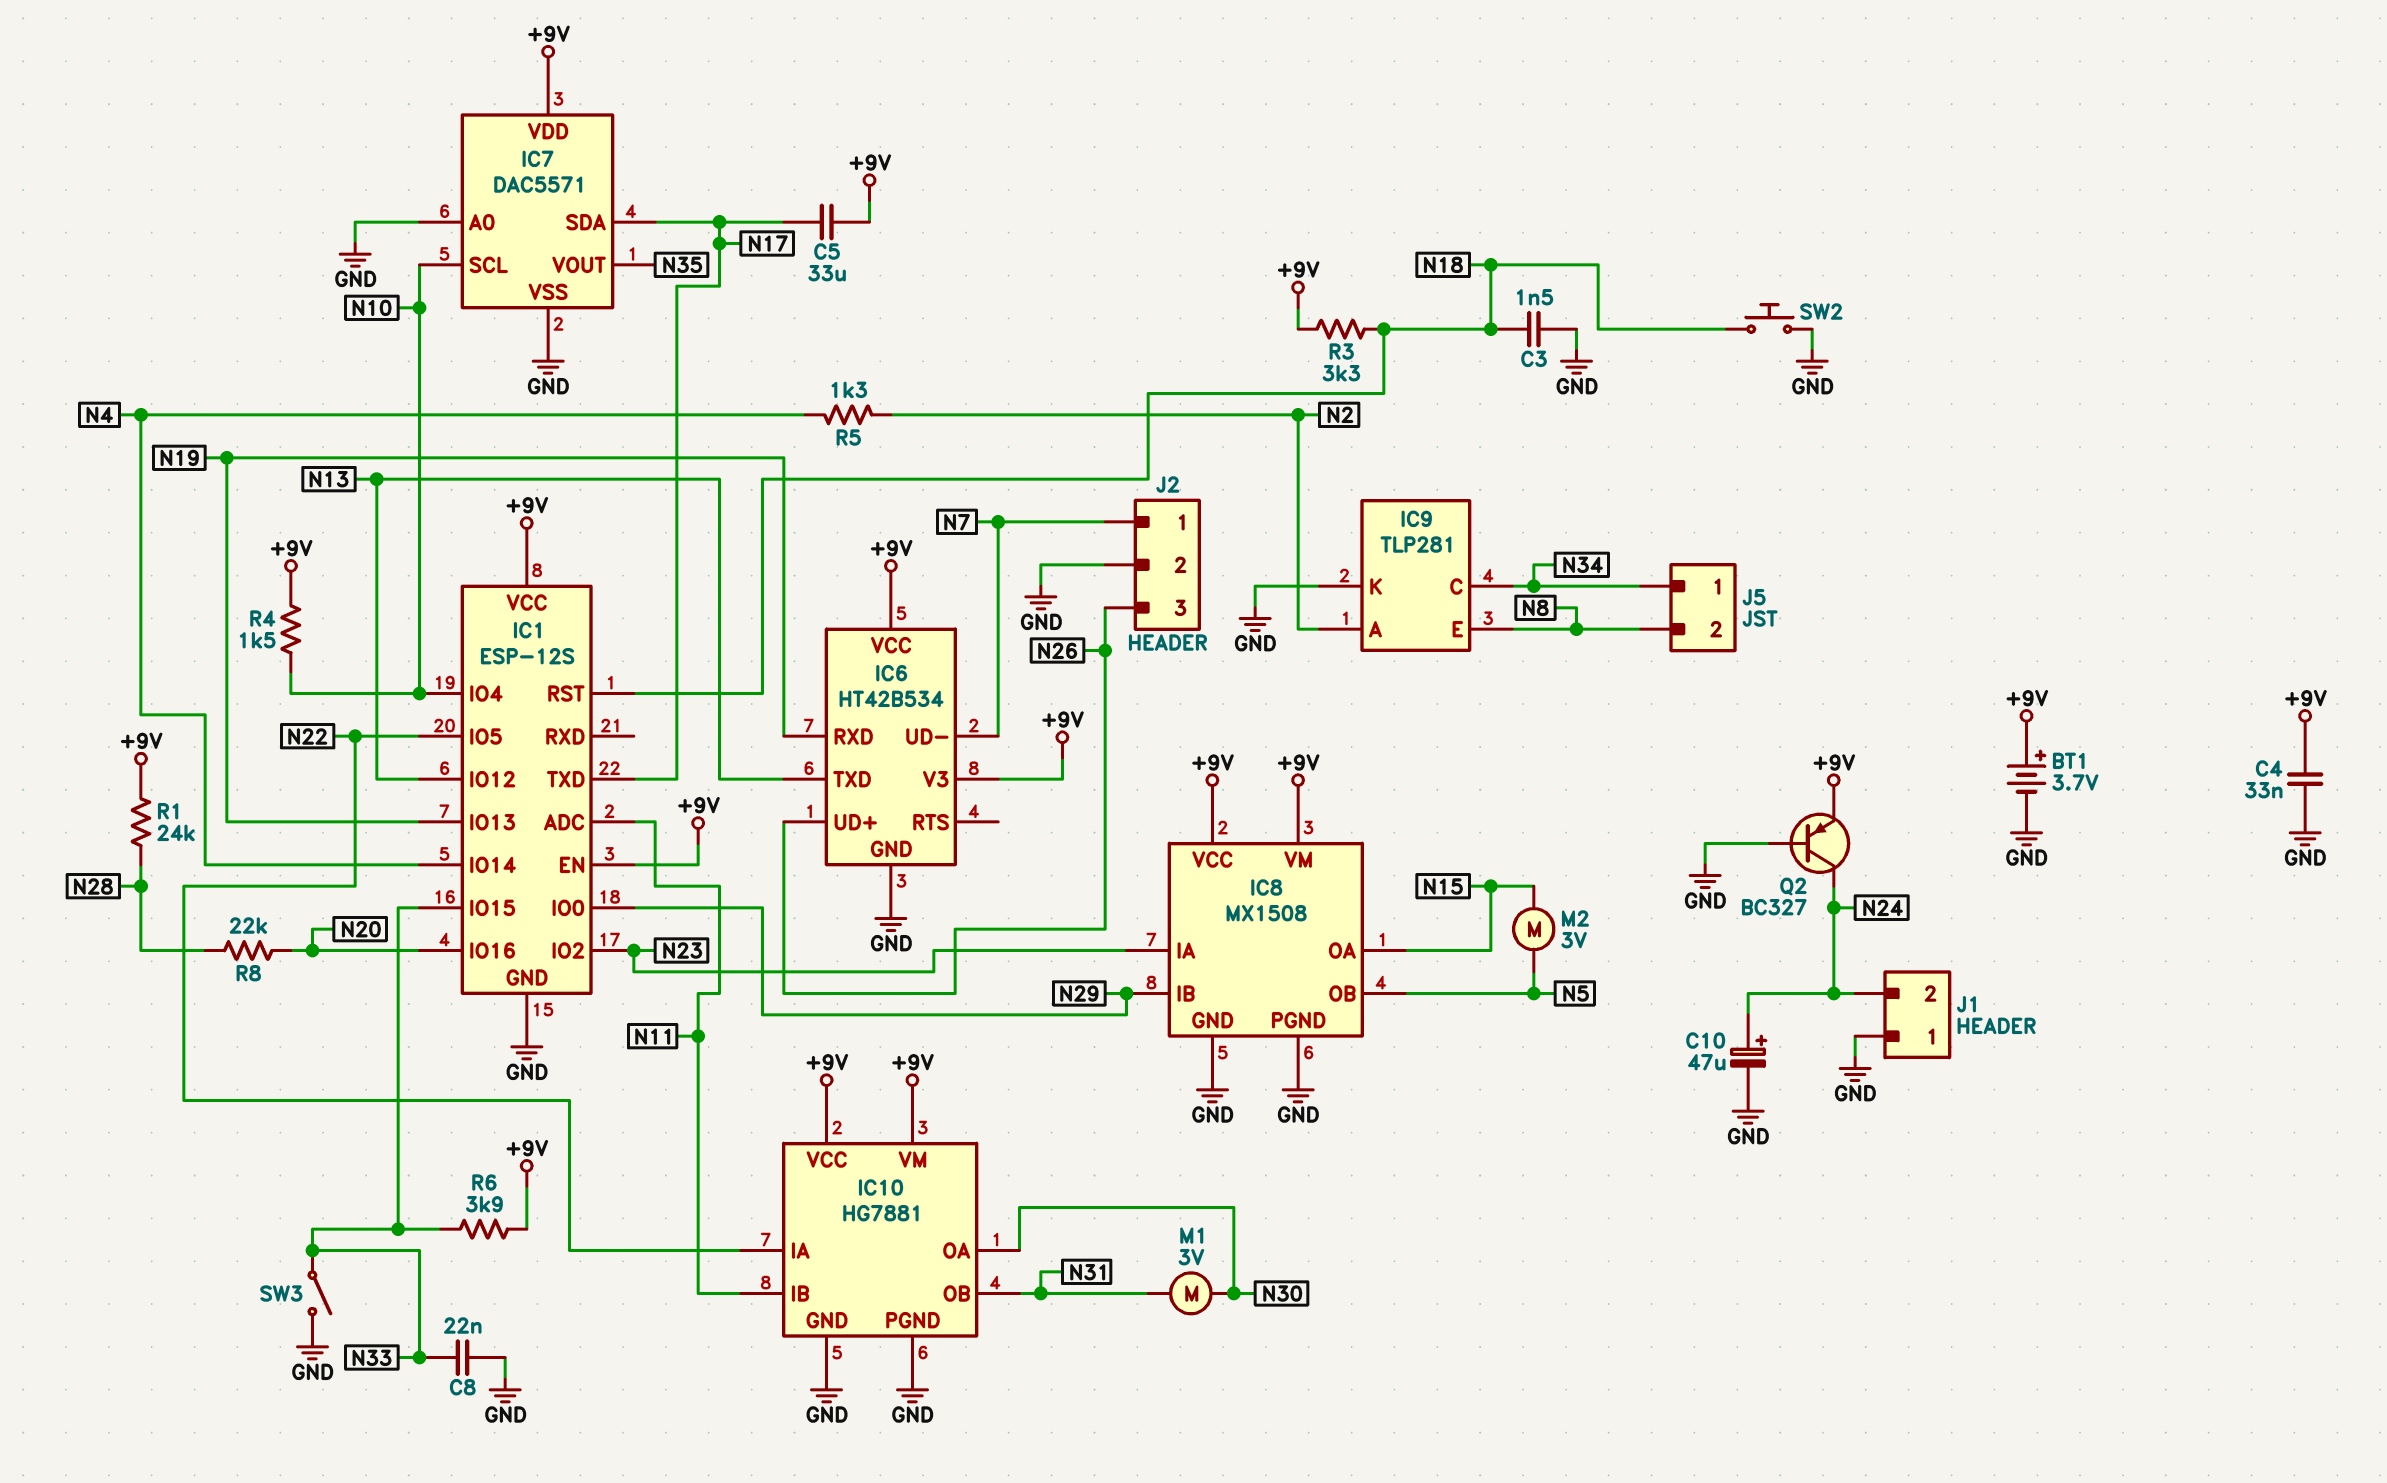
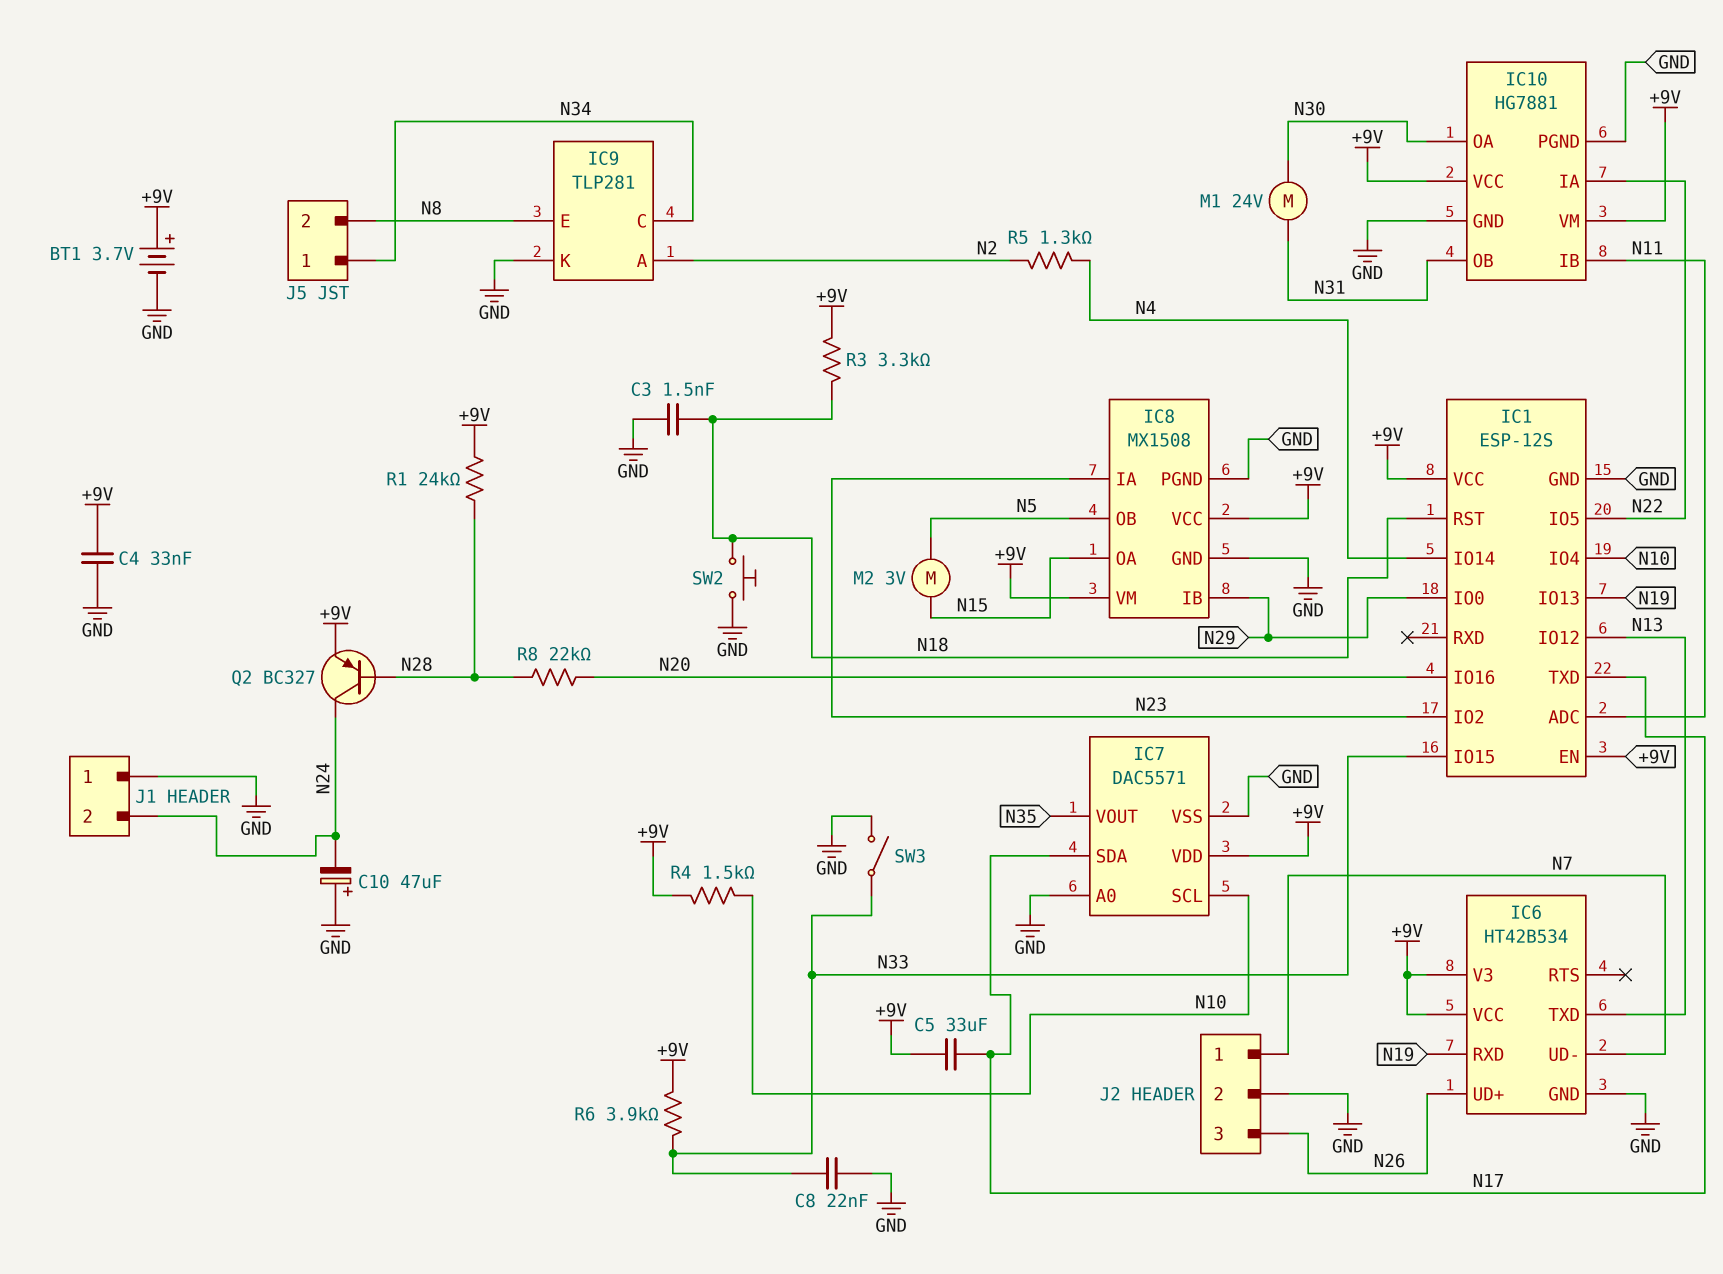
C10: 47uF (plus N24, minus GND) -> 47uF (plus GND, minus N24)
M1: motor 3V (N30, N31) -> motor 24V (N30, N31)
Q2: PNP BC327 (B GND, C N24, E +9V) -> PNP BC327 (B N28, C N24, E +9V)

